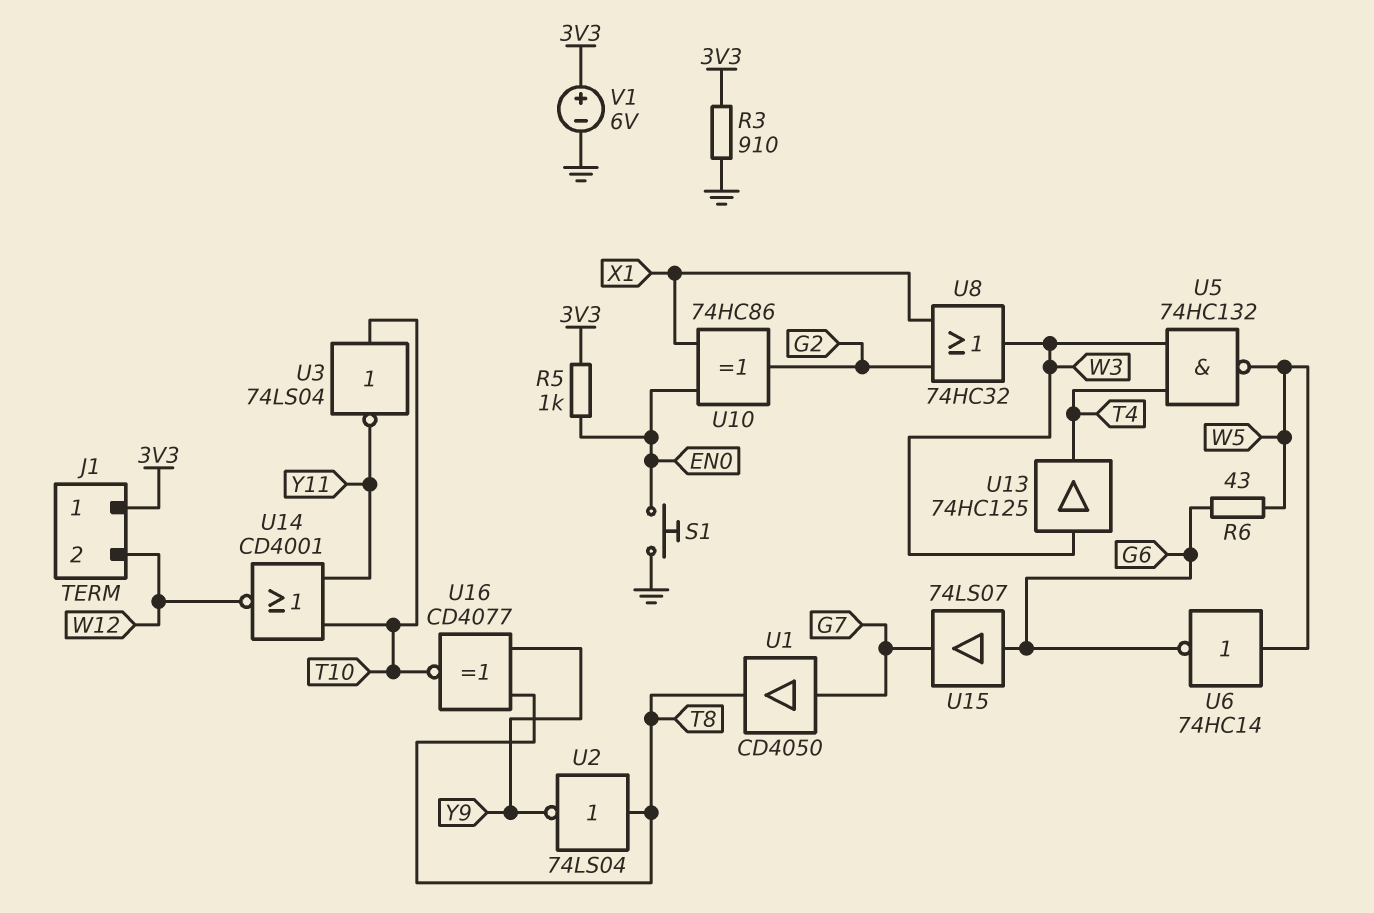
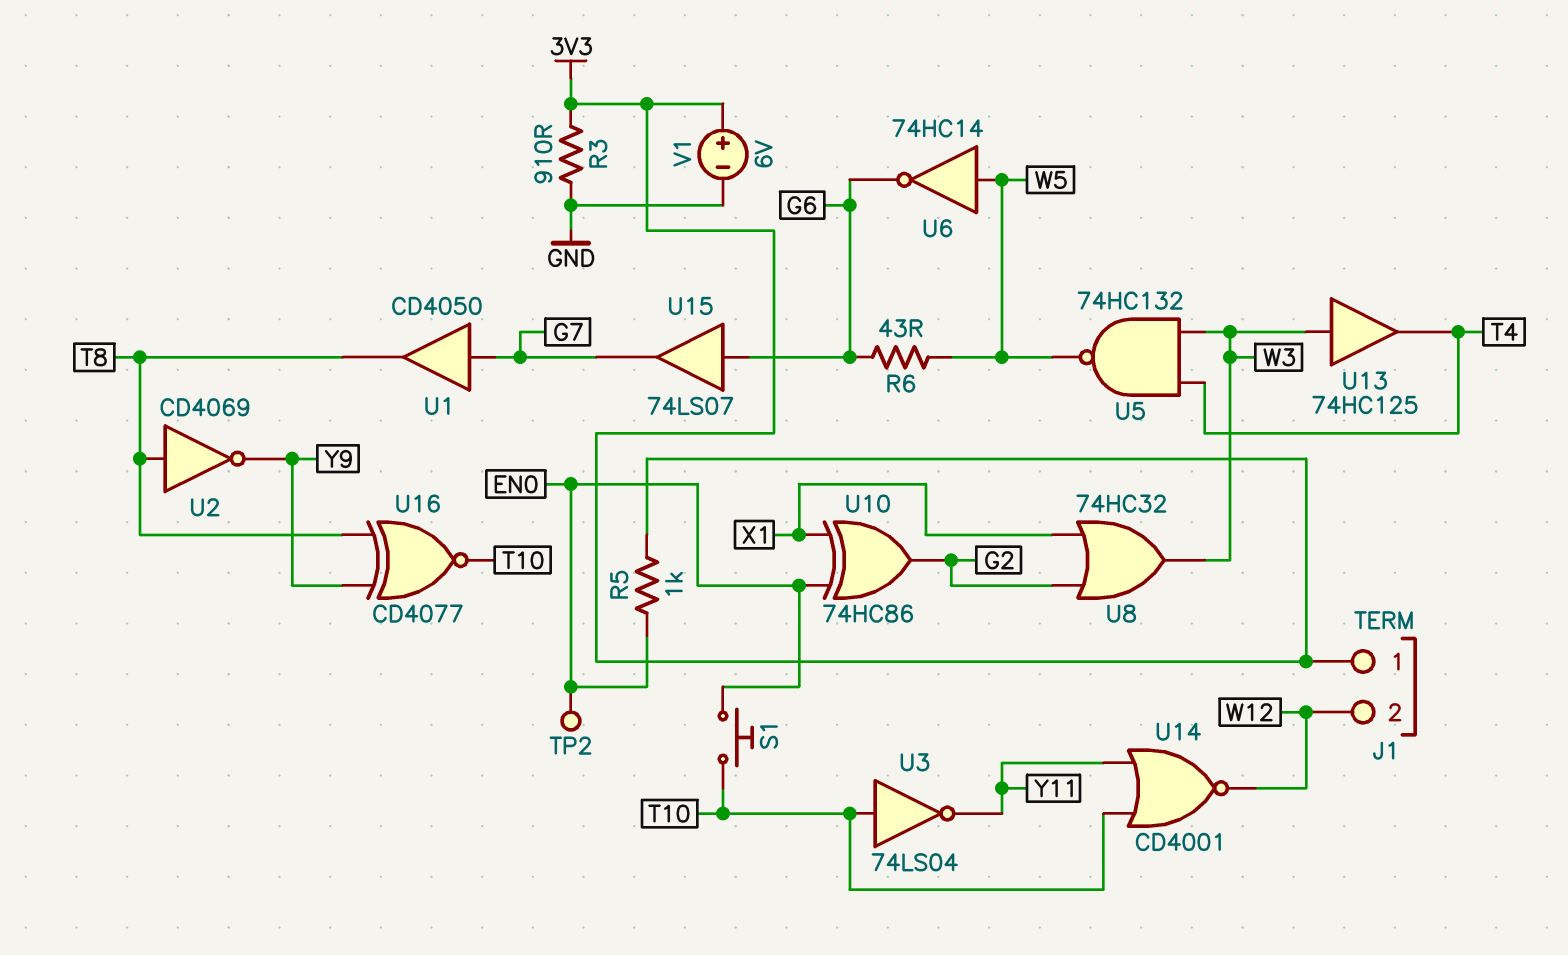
S1: button (EN0, GND) -> button (EN0, T10)
TP2: none -> test point (EN0)
U2: NOT 74LS04 (in T8, out Y9) -> NOT CD4069 (in T8, out Y9)

